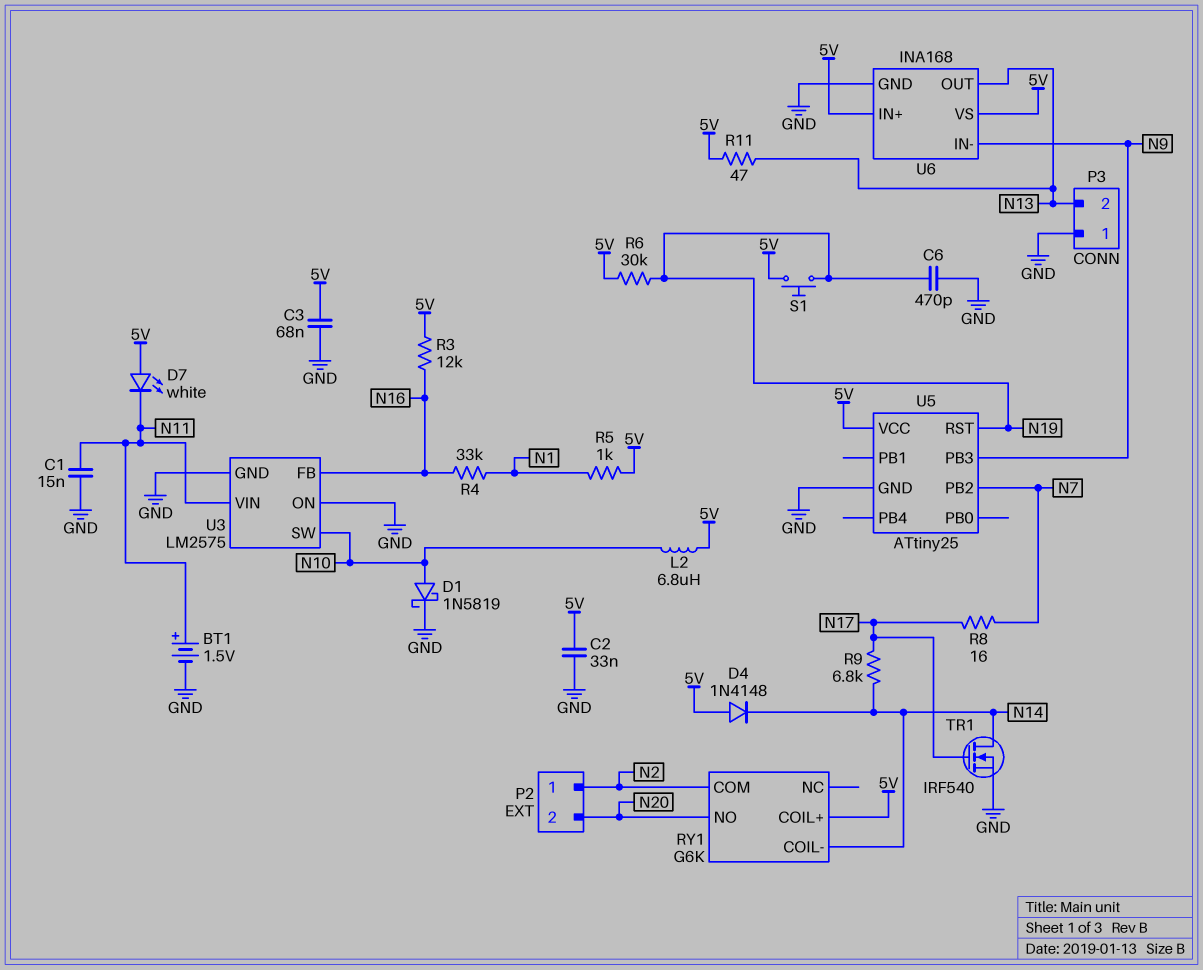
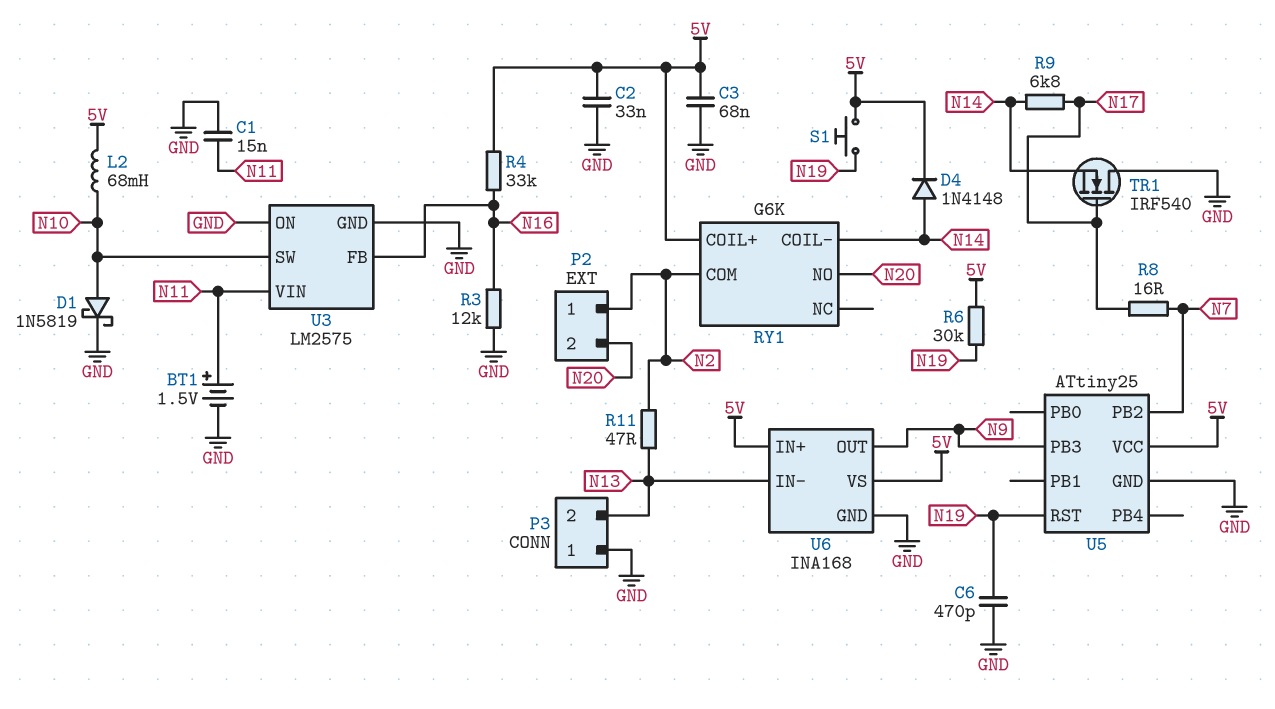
D4: diode 1N4148 (A 5V, K N14) -> diode 1N4148 (A N14, K 5V)
D7: LED white (A 5V, K N11) -> none
L2: 6.8uH (5V, N10) -> 68mH (5V, N10)
R3: 12k (5V, N16) -> 12k (GND, N16)
R4: 33k (N1, N16) -> 33k (5V, N16)
R5: 1k (5V, N1) -> none
R11: 47 (5V, N13) -> 47 (N2, N13)
TR1: NMOS IRF540 (G N17, D N14, S GND) -> NMOS IRF540 (G N17, D GND, S N14)
U6 pin IN-: N9 -> N13
U6 pin OUT: N13 -> N9

